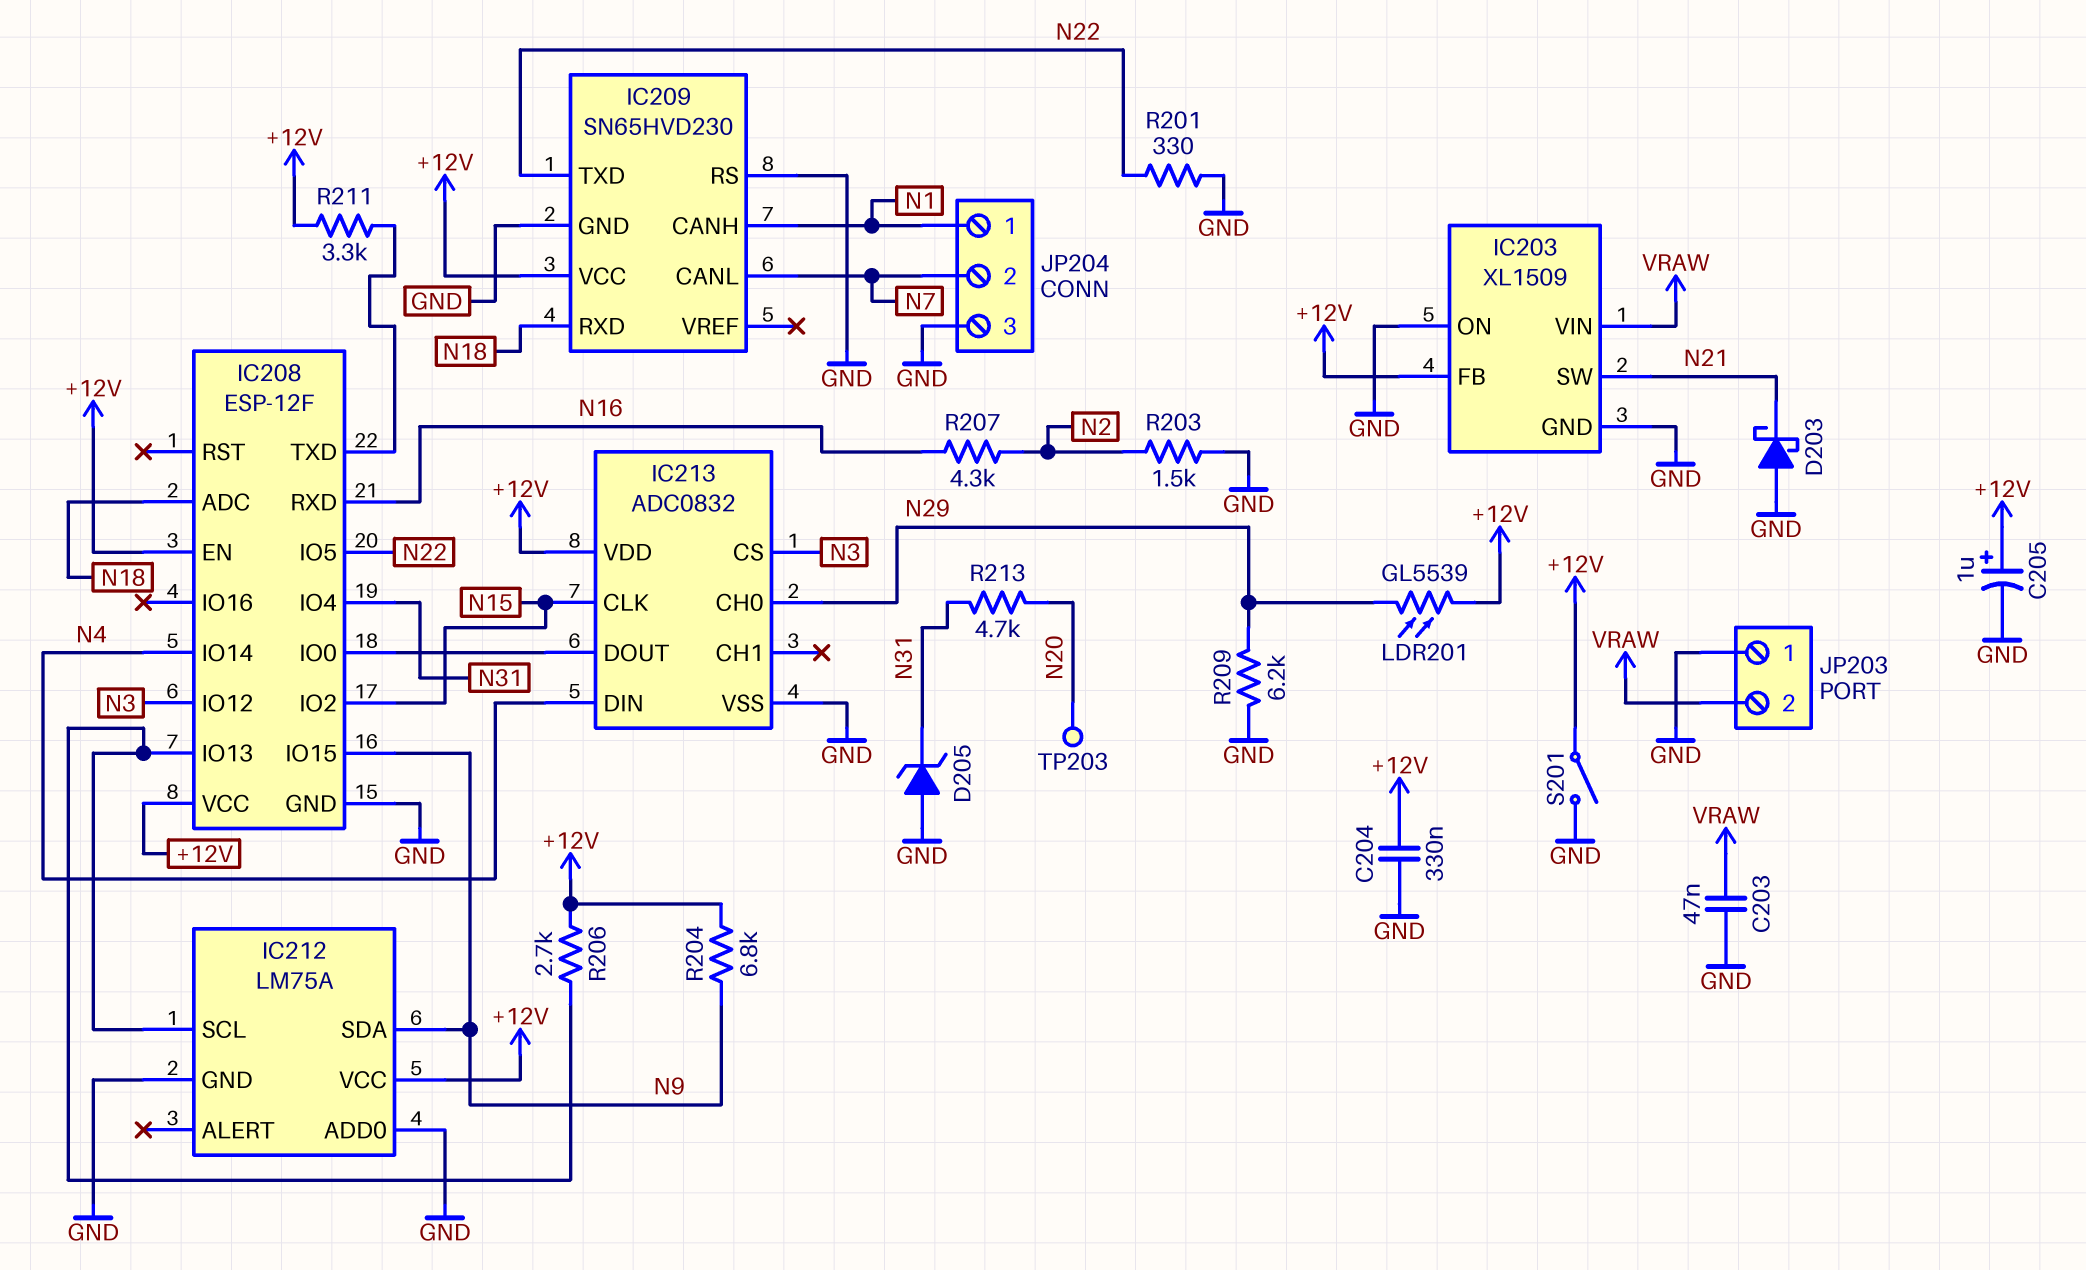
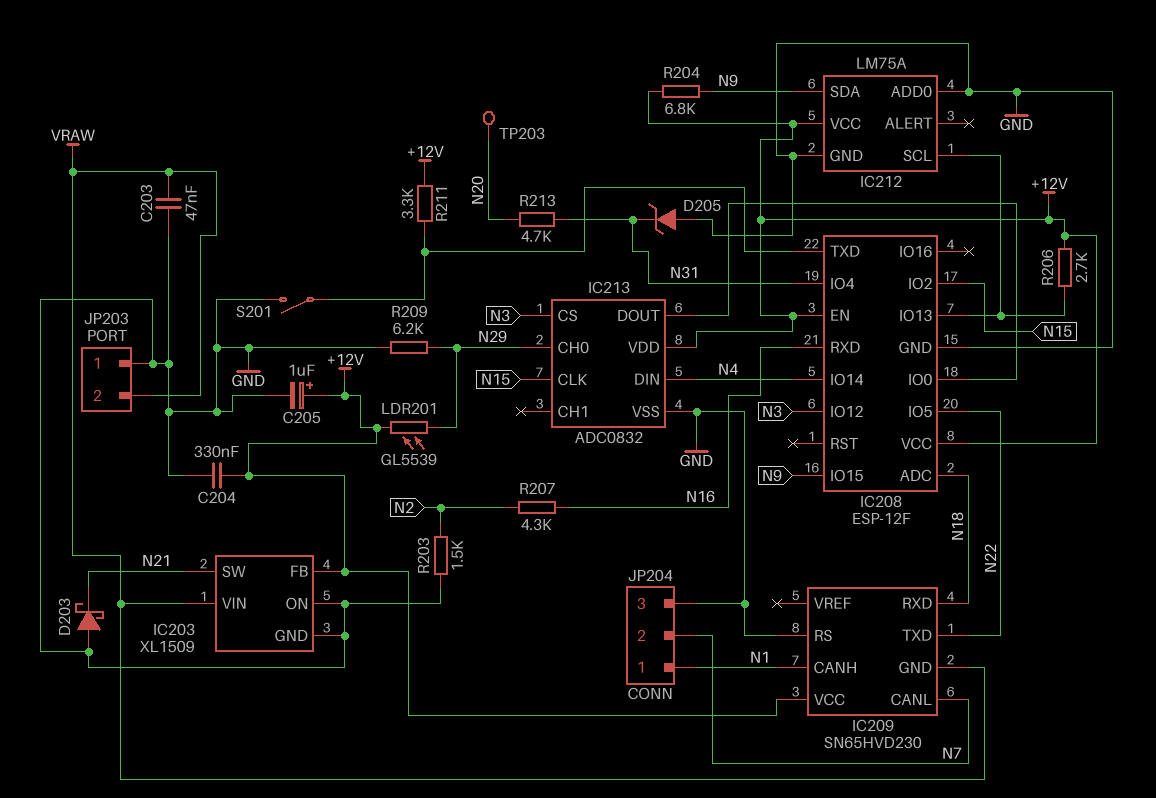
IC209 pin GND: GND -> VRAW
R201: 330 (GND, N22) -> none
S201: switch (+12V, GND) -> switch (GND, IC208/TXD)

